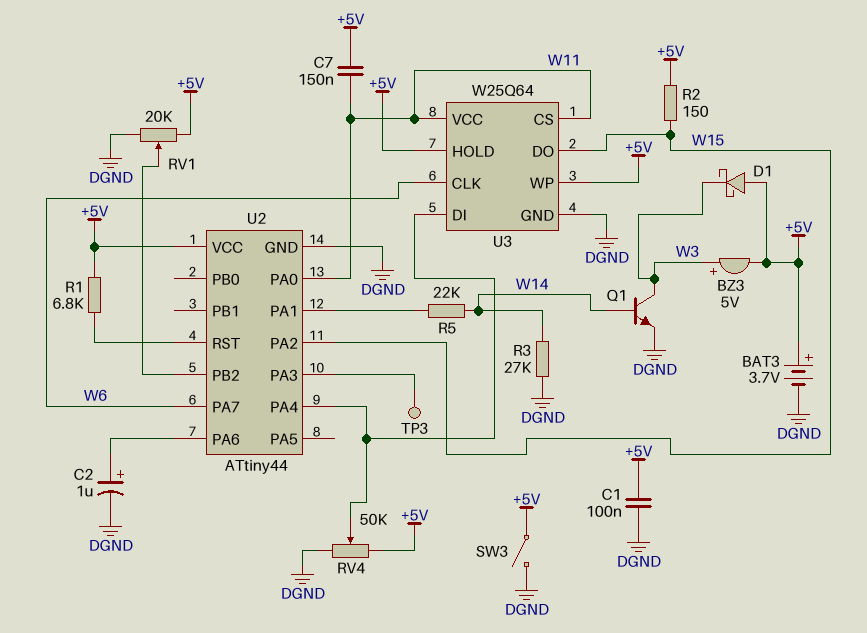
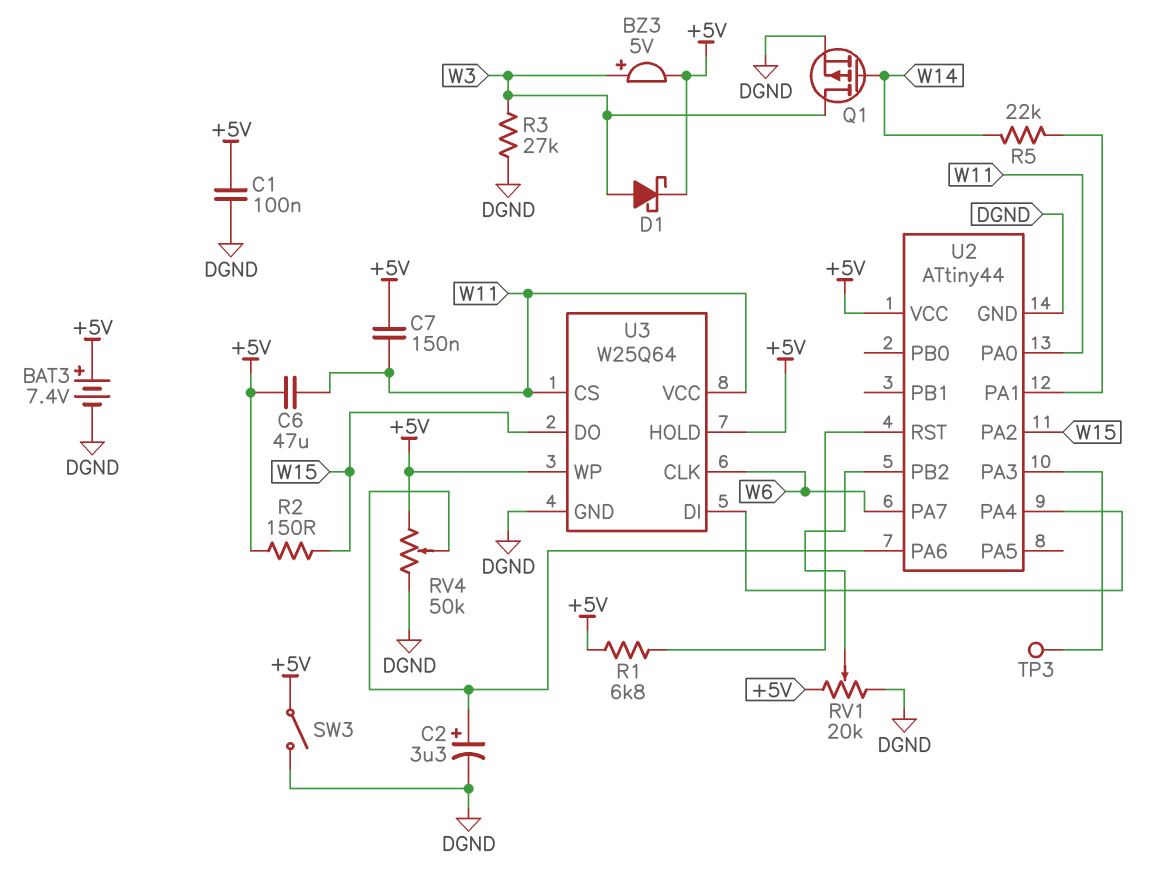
BAT3: 3.7V (plus +5V, minus DGND) -> 7.4V (plus +5V, minus DGND)
C2: 1uF (plus U2/PA6, minus DGND) -> 3.3uF (plus U2/PA6, minus DGND)
C6: none -> 47uF (+5V, W11)
D1: schottky (A +5V, K W3) -> schottky (A W3, K +5V)
Q1: NPN (B W14, C W3, E DGND) -> PMOS (G W14, D W3, S DGND)
R3: 27k (DGND, W14) -> 27k (DGND, W3)
RV4: 50k (+5V, DGND, wiper U2/PA4) -> 50k (+5V, DGND, wiper U2/PA6)

